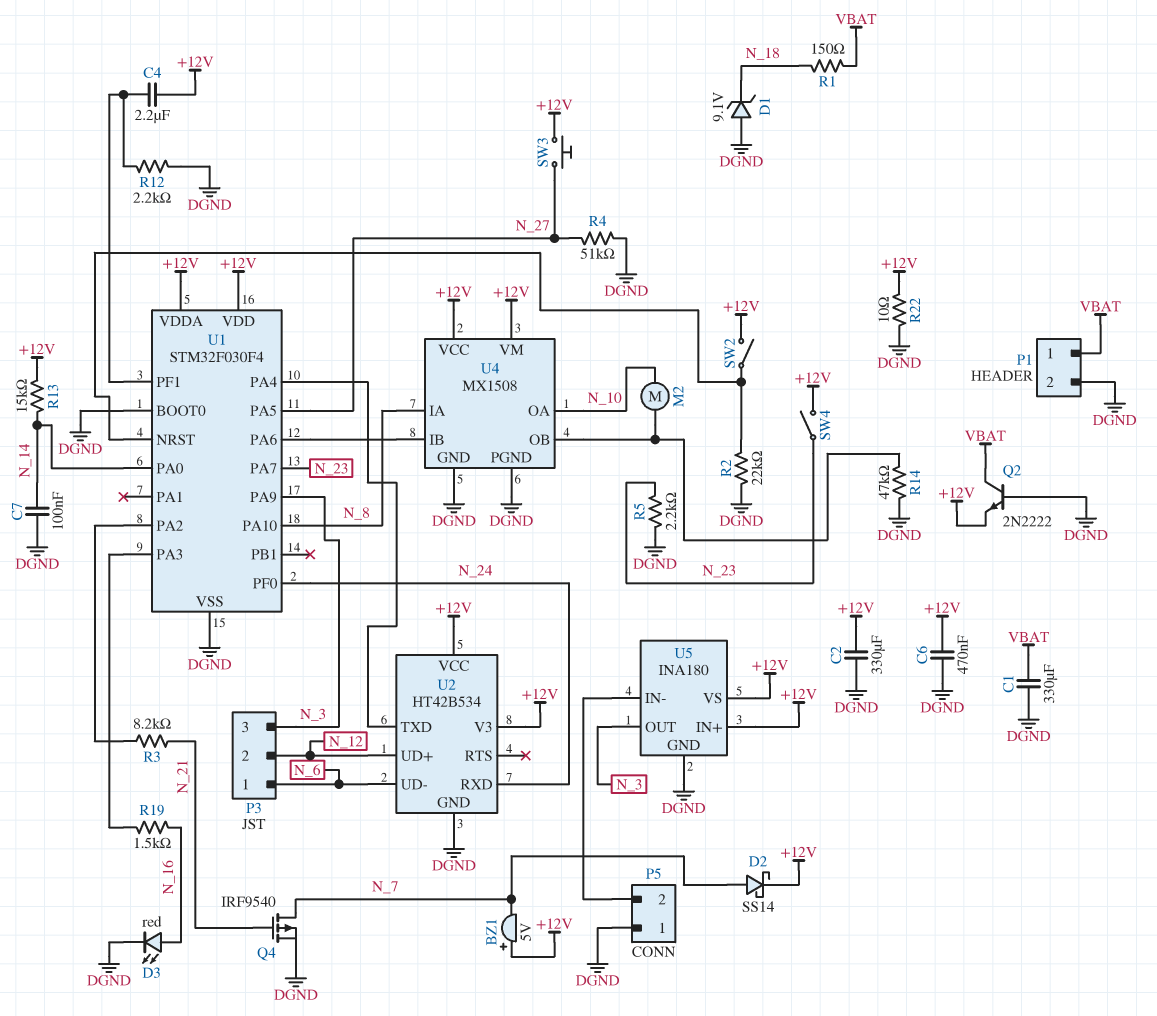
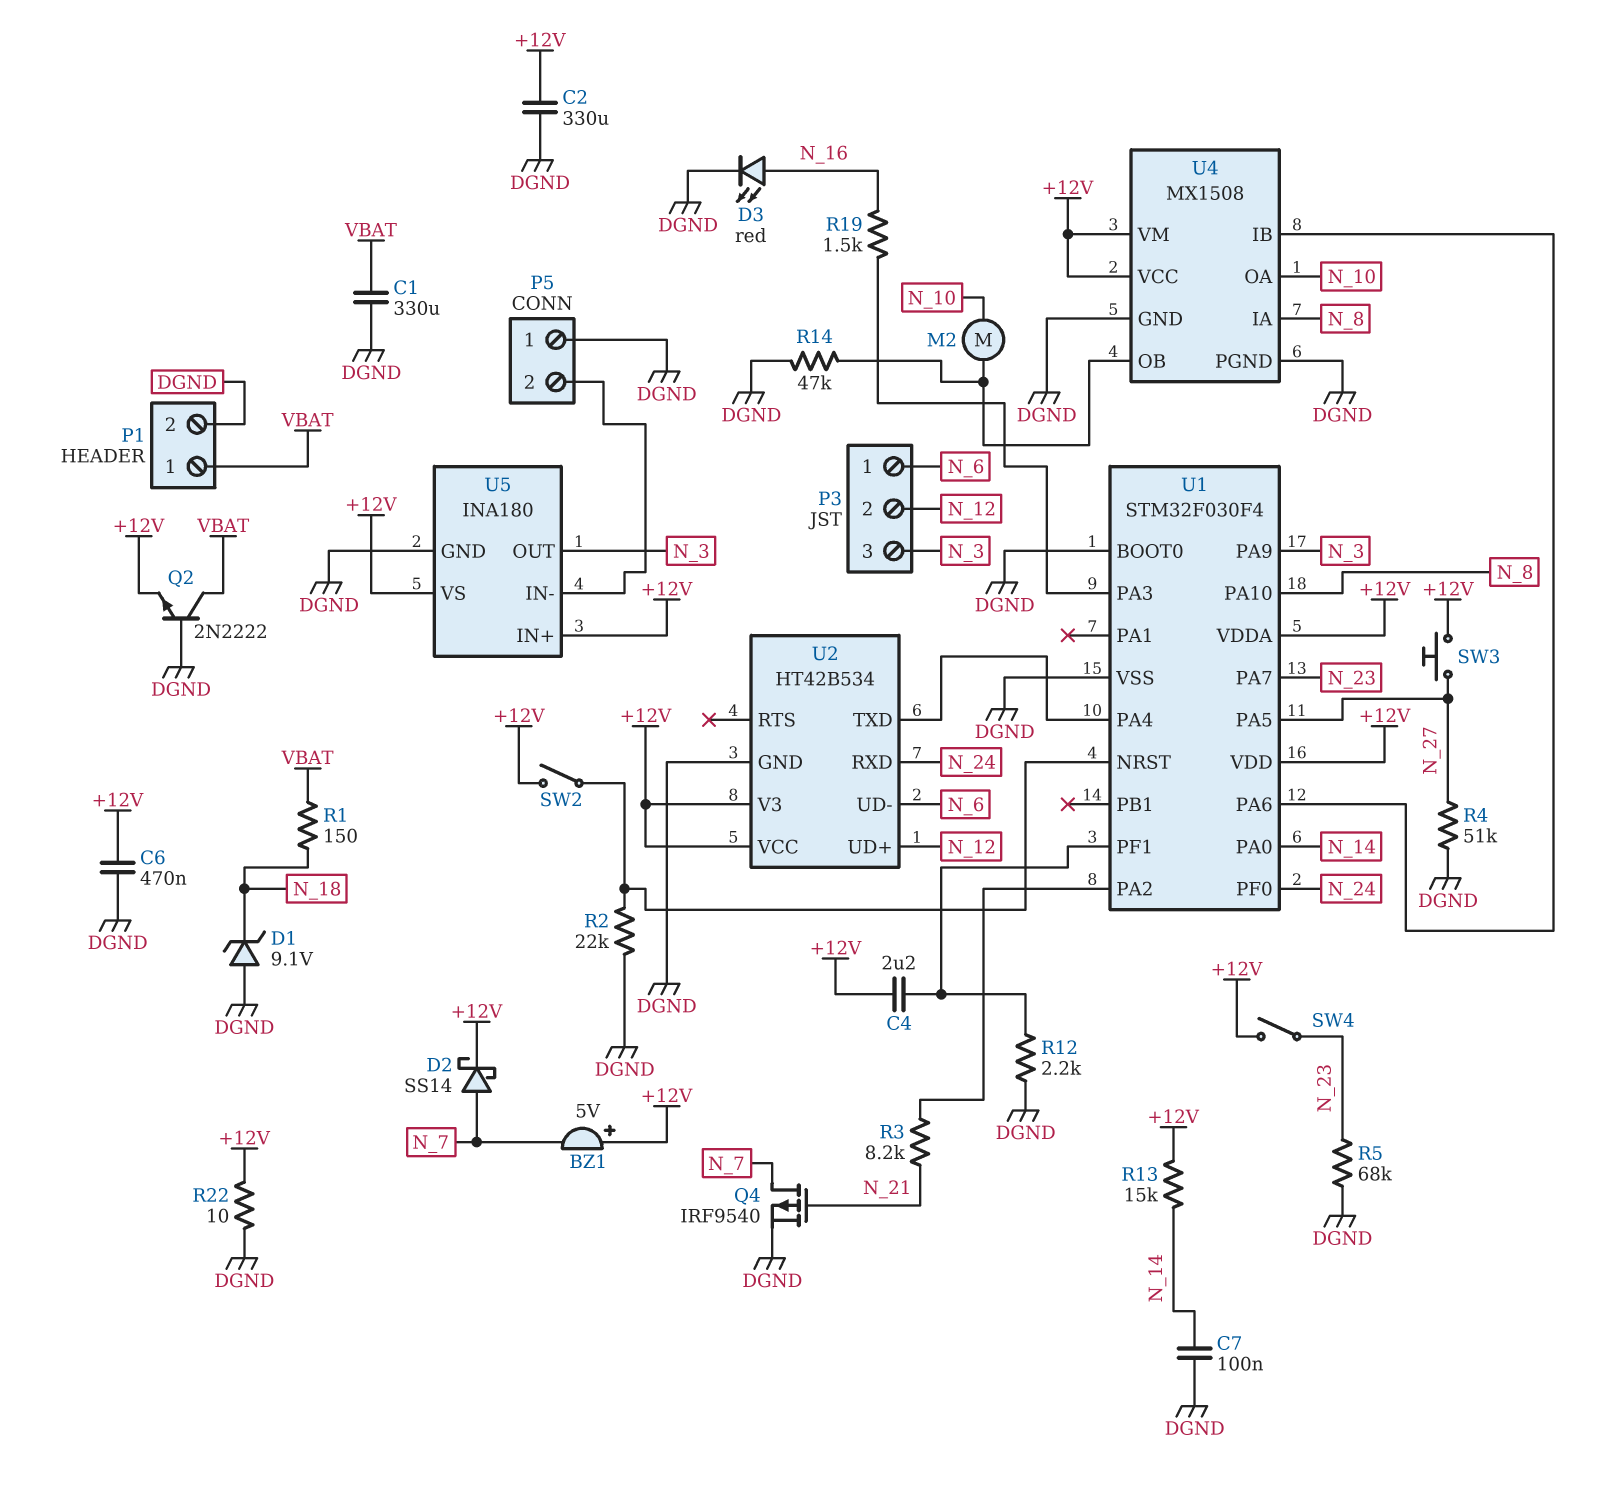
R5: 2.2k (DGND, N_23) -> 68k (DGND, N_23)

